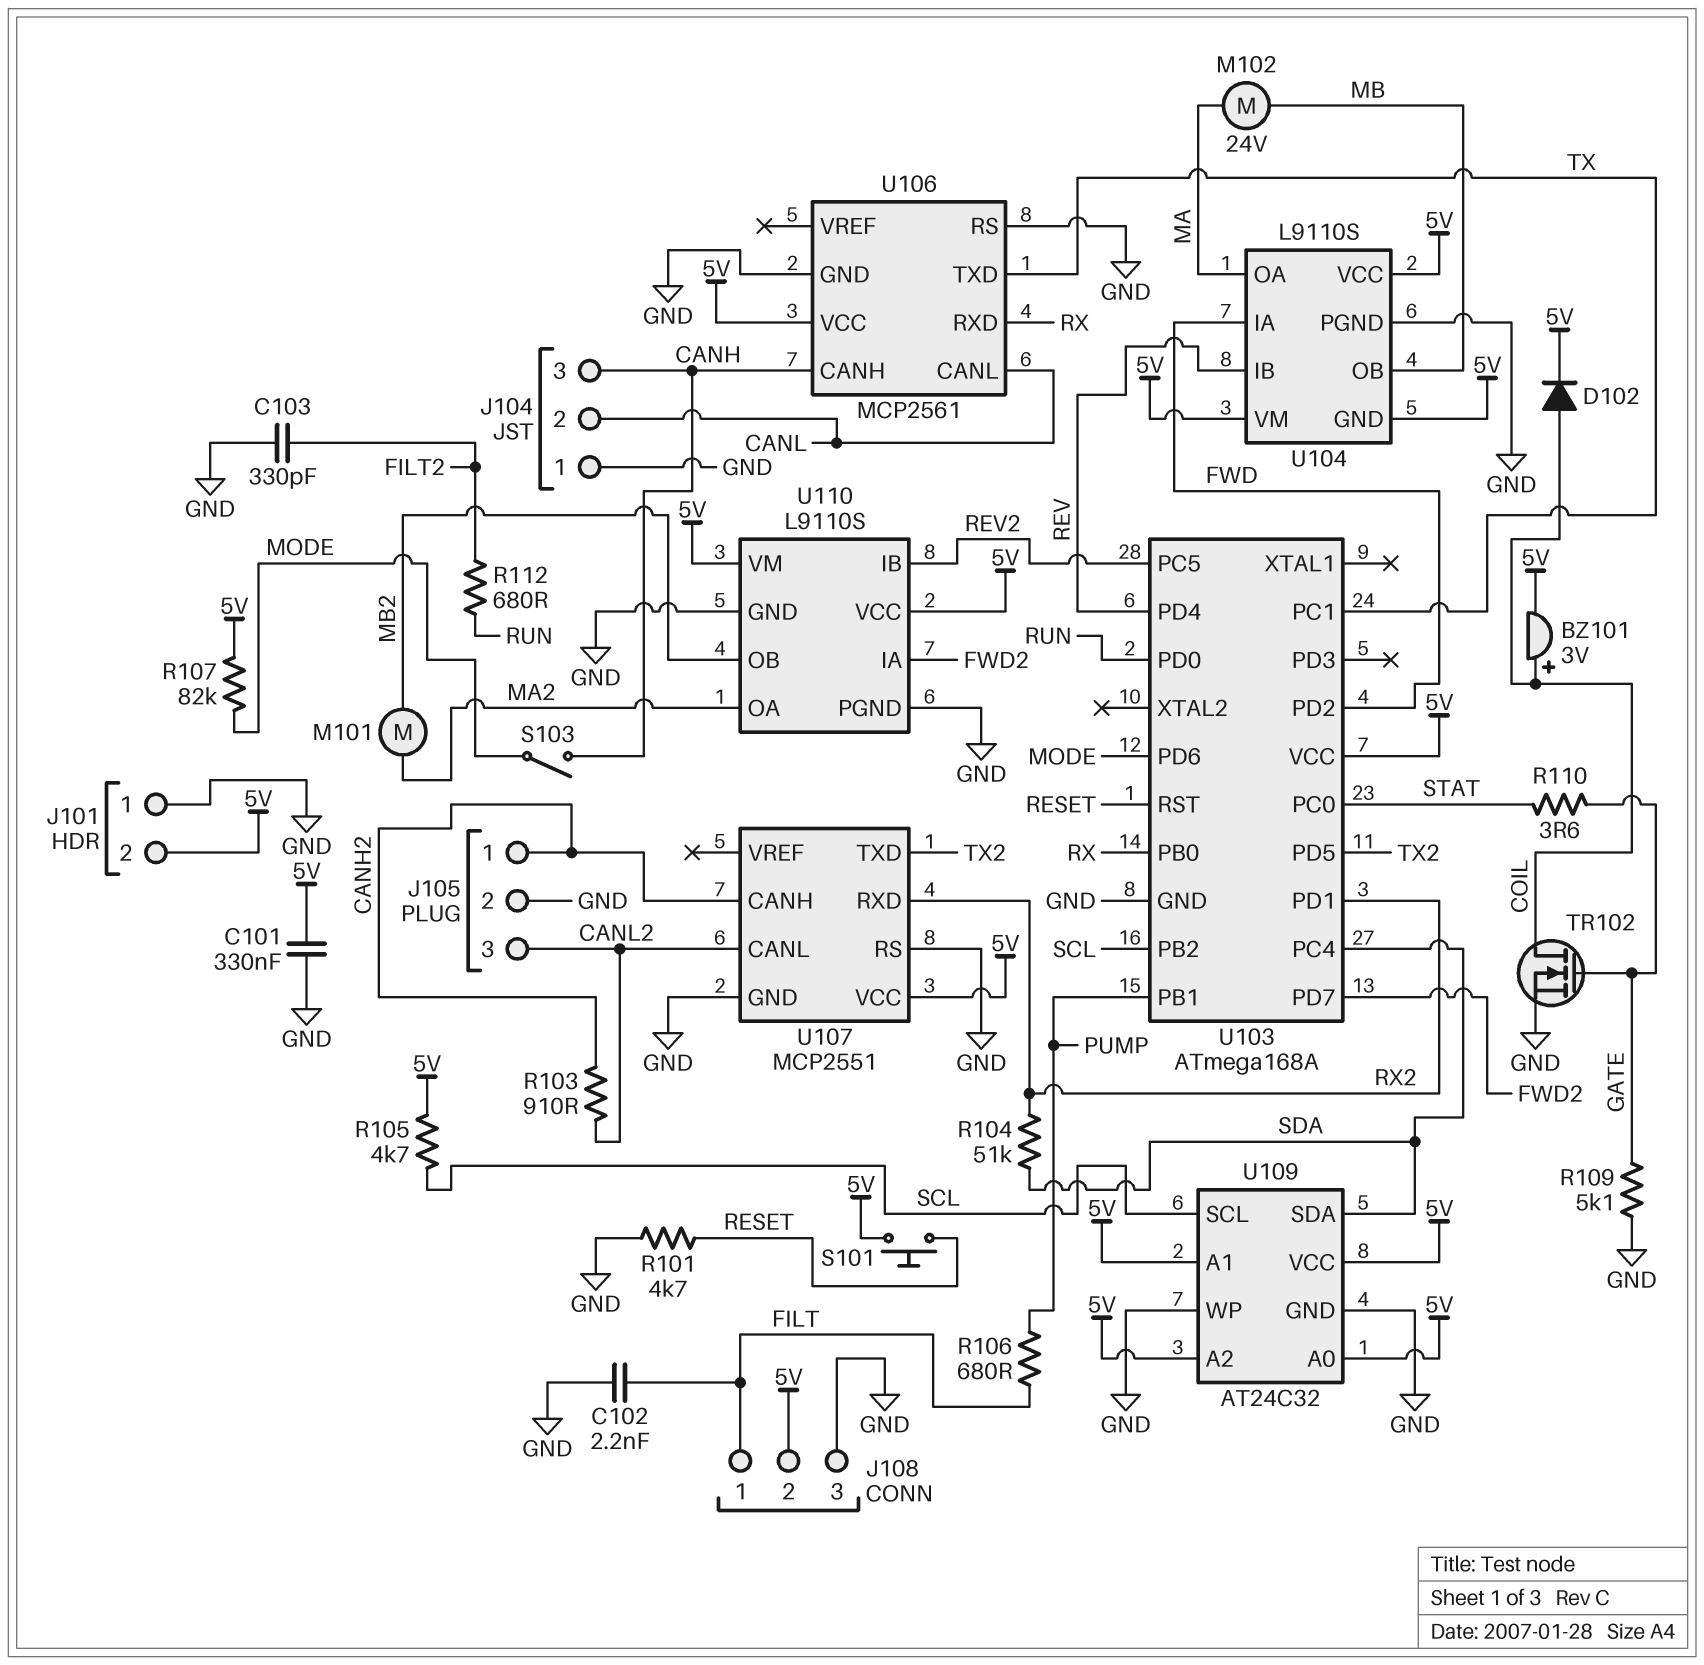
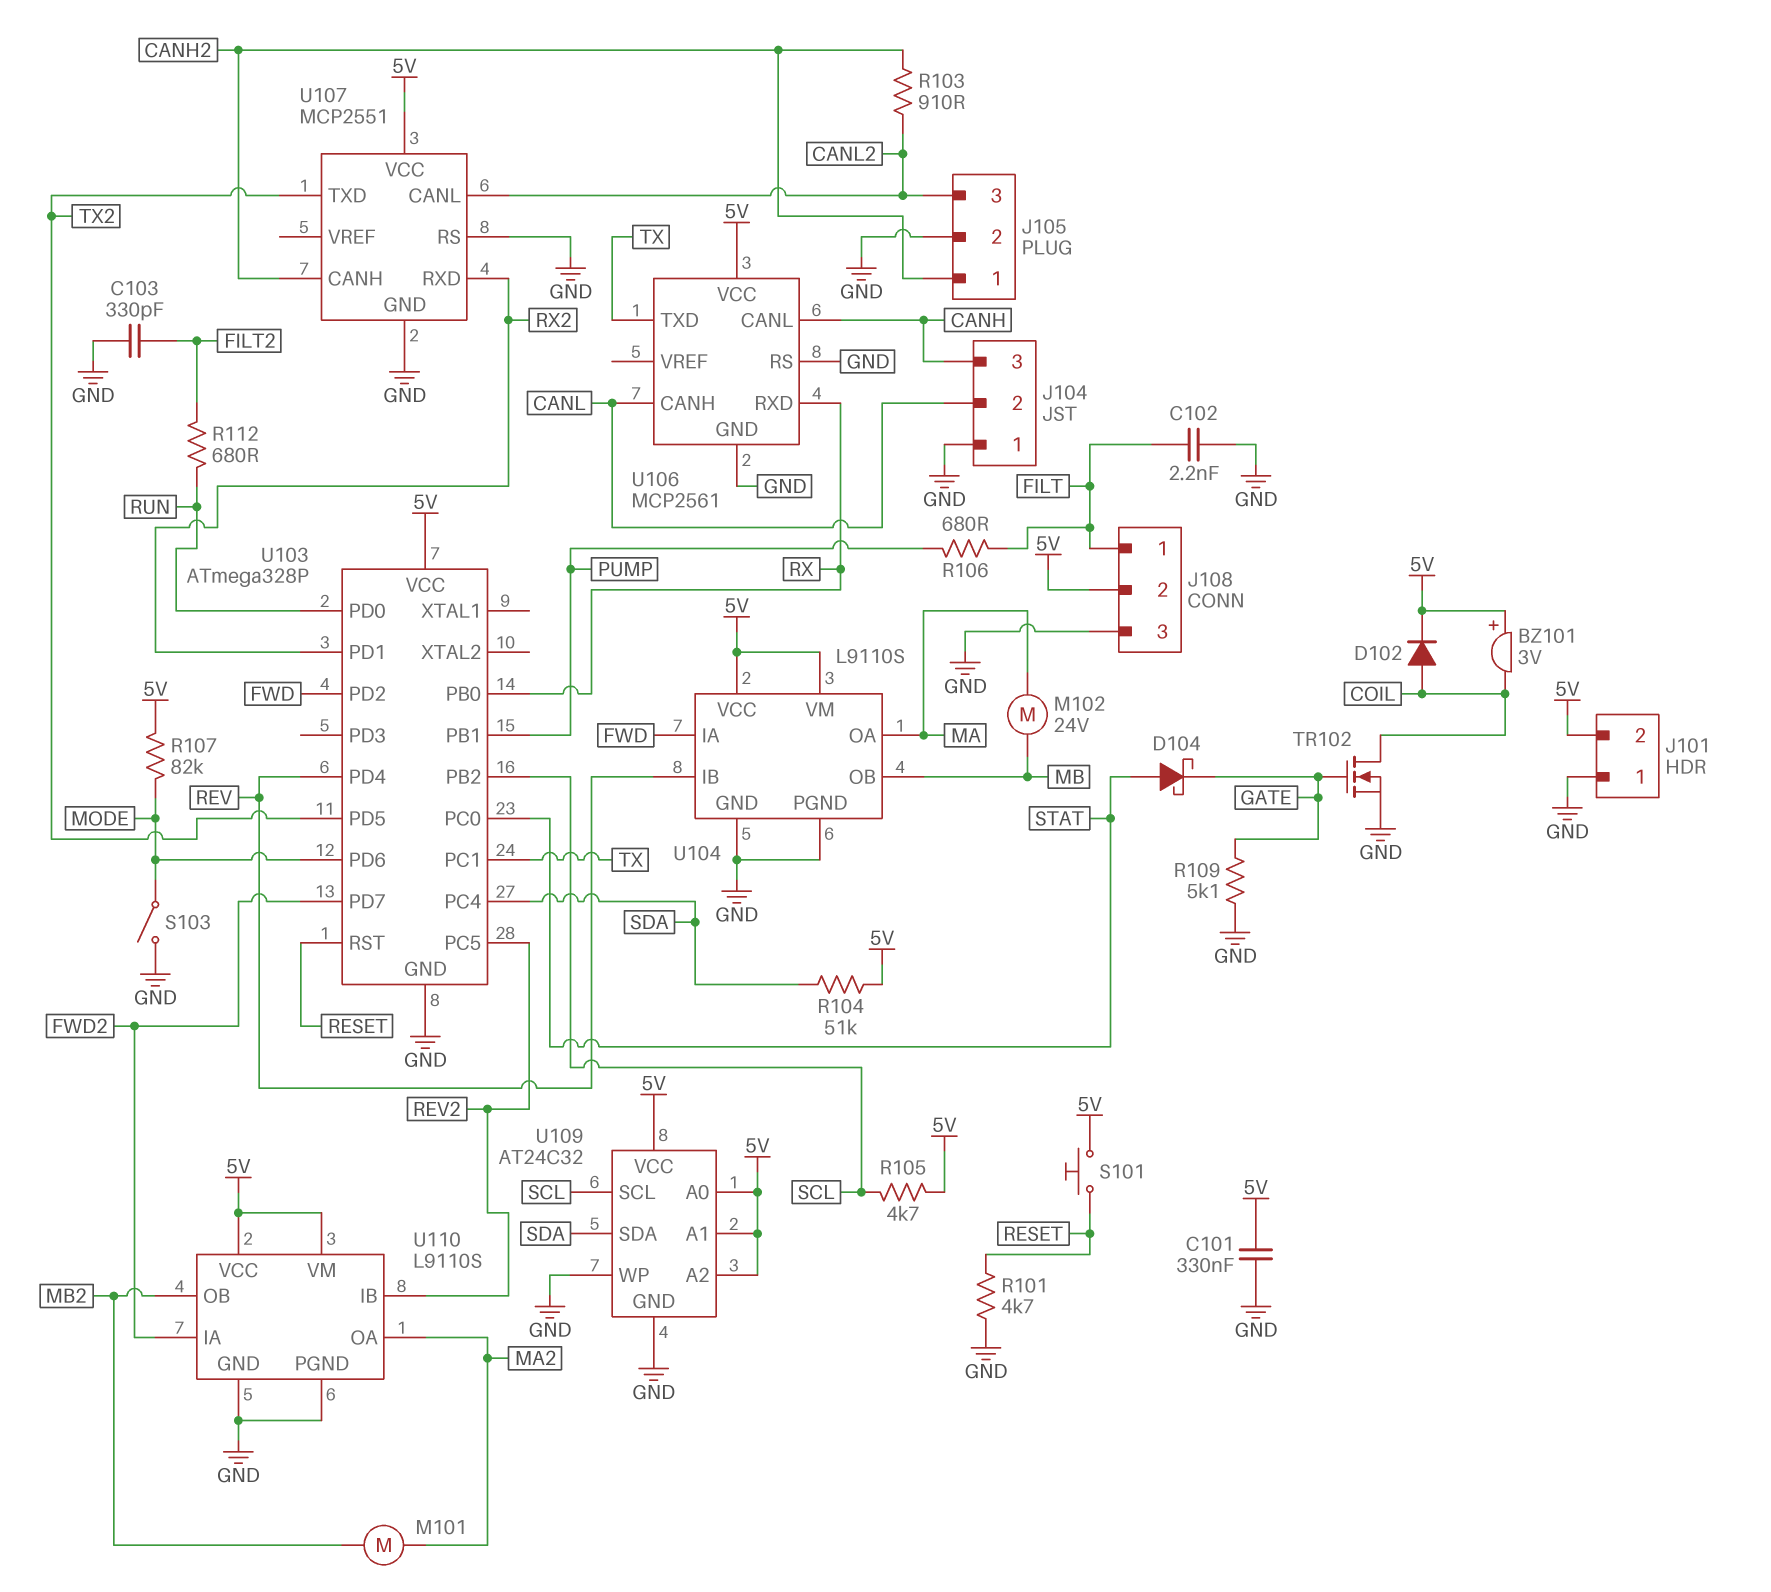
BZ101: buzzer 3V (plus COIL, minus 5V) -> buzzer 3V (plus 5V, minus COIL)
D104: none -> schottky (A STAT, K GATE)
R104: 51k (RX2, SDA) -> 51k (5V, SDA)
R110: 3.6 (GATE, STAT) -> none
S103: switch (CANH, MODE) -> switch (GND, MODE)
U103: ATmega168A -> ATmega328P
U104 pin GND: 5V -> GND
U106 pin CANH: CANH -> CANL
U106 pin CANL: CANL -> CANH

